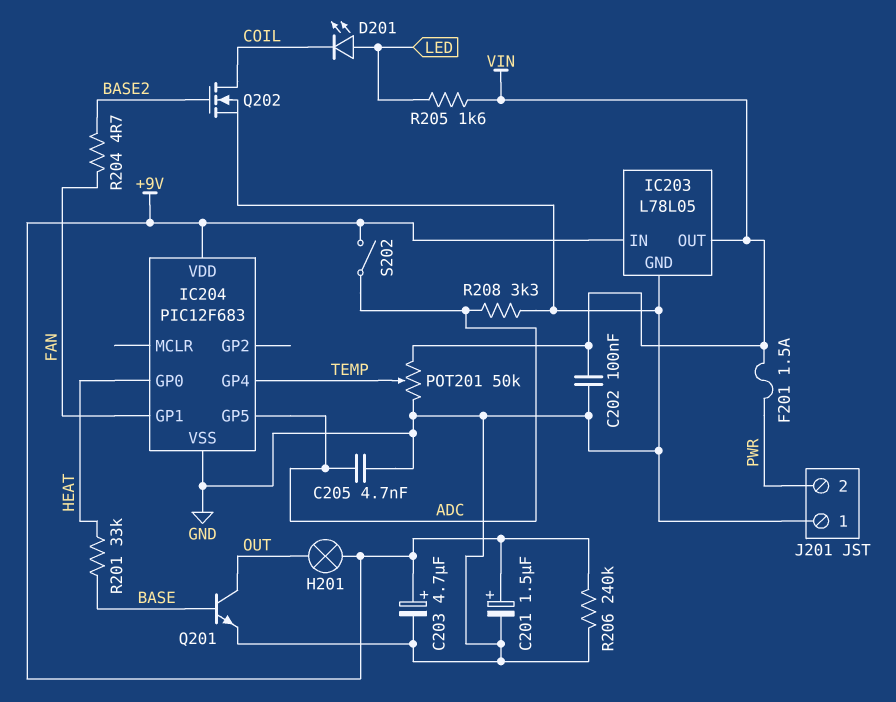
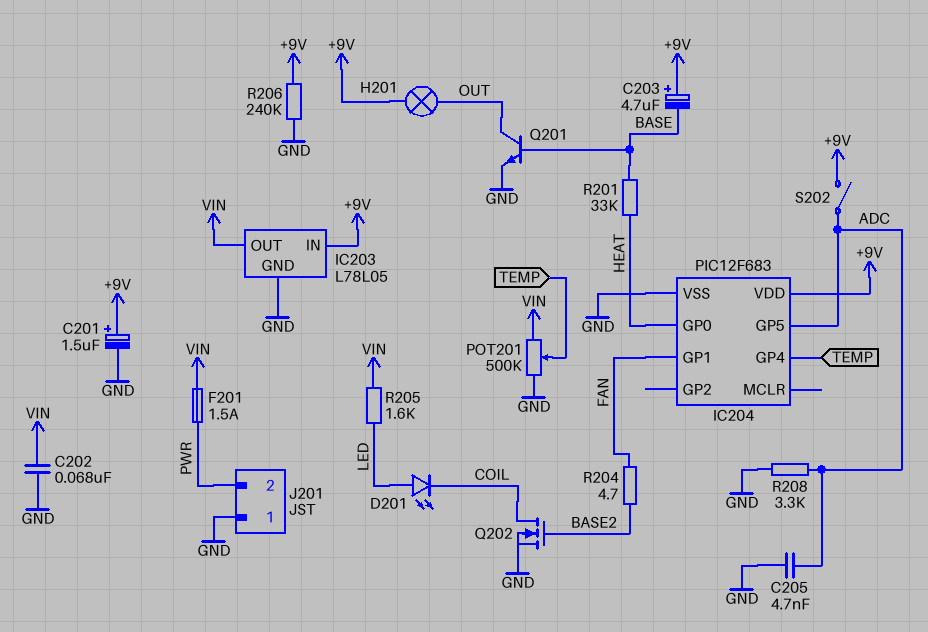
C202: 100nF (GND, VIN) -> 68nF (GND, VIN)
C203: 4.7uF (plus +9V, minus GND) -> 4.7uF (plus +9V, minus BASE)
POT201: 50k (GND, VIN, wiper TEMP) -> 500k (GND, VIN, wiper TEMP)

